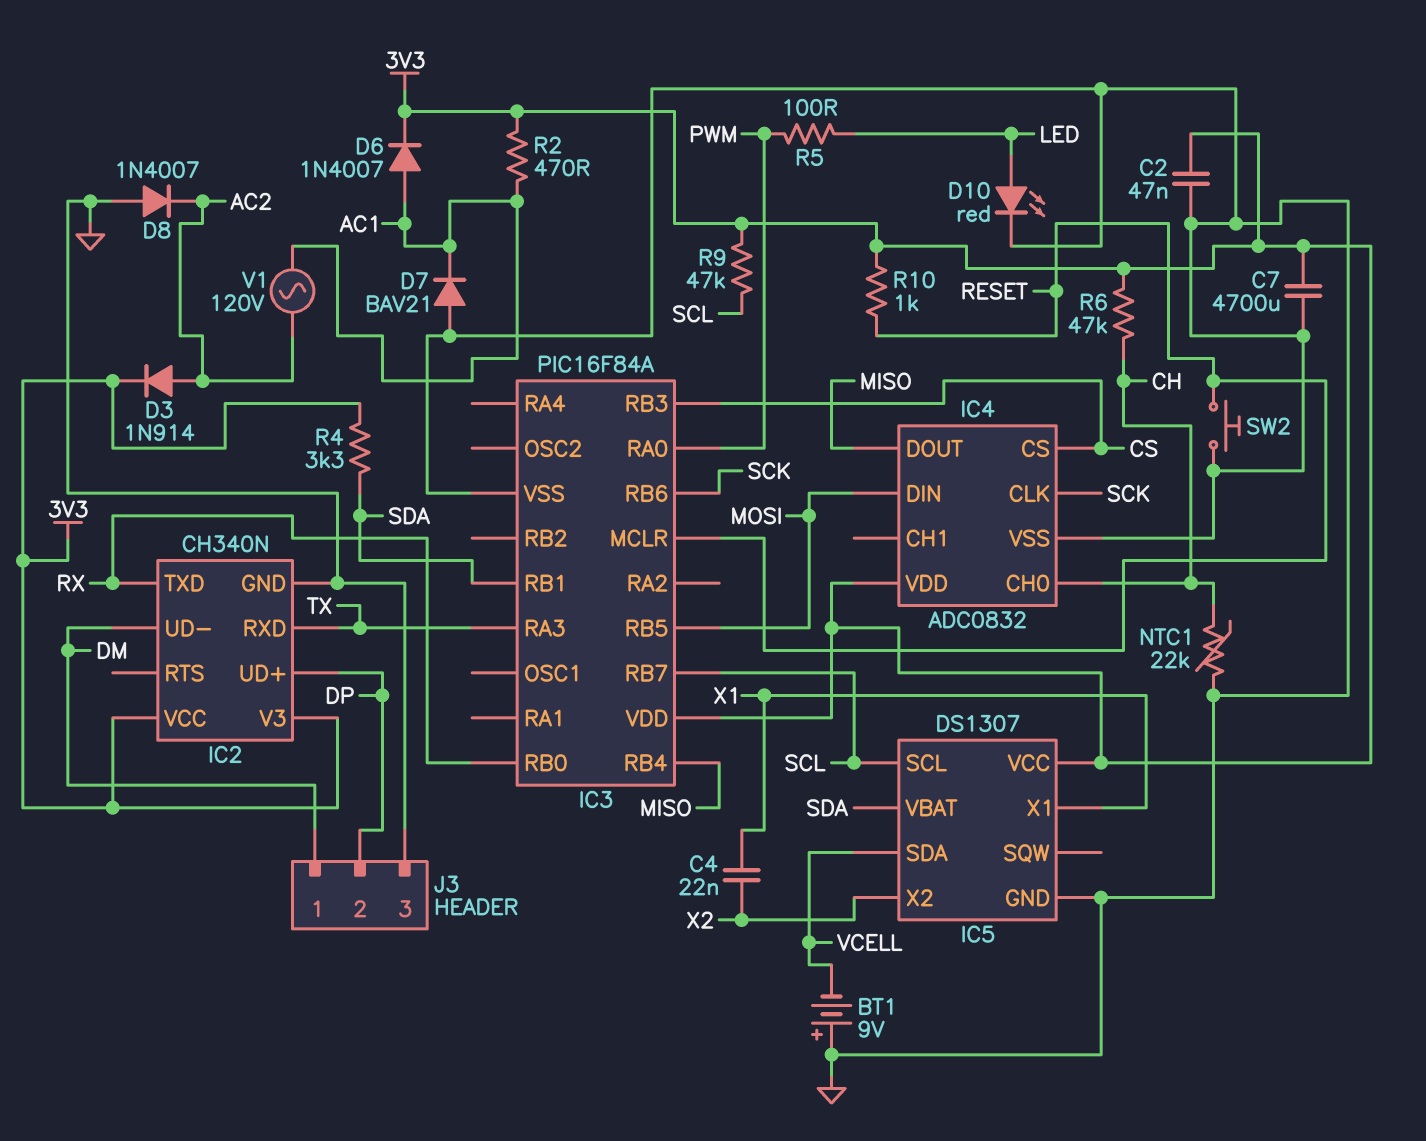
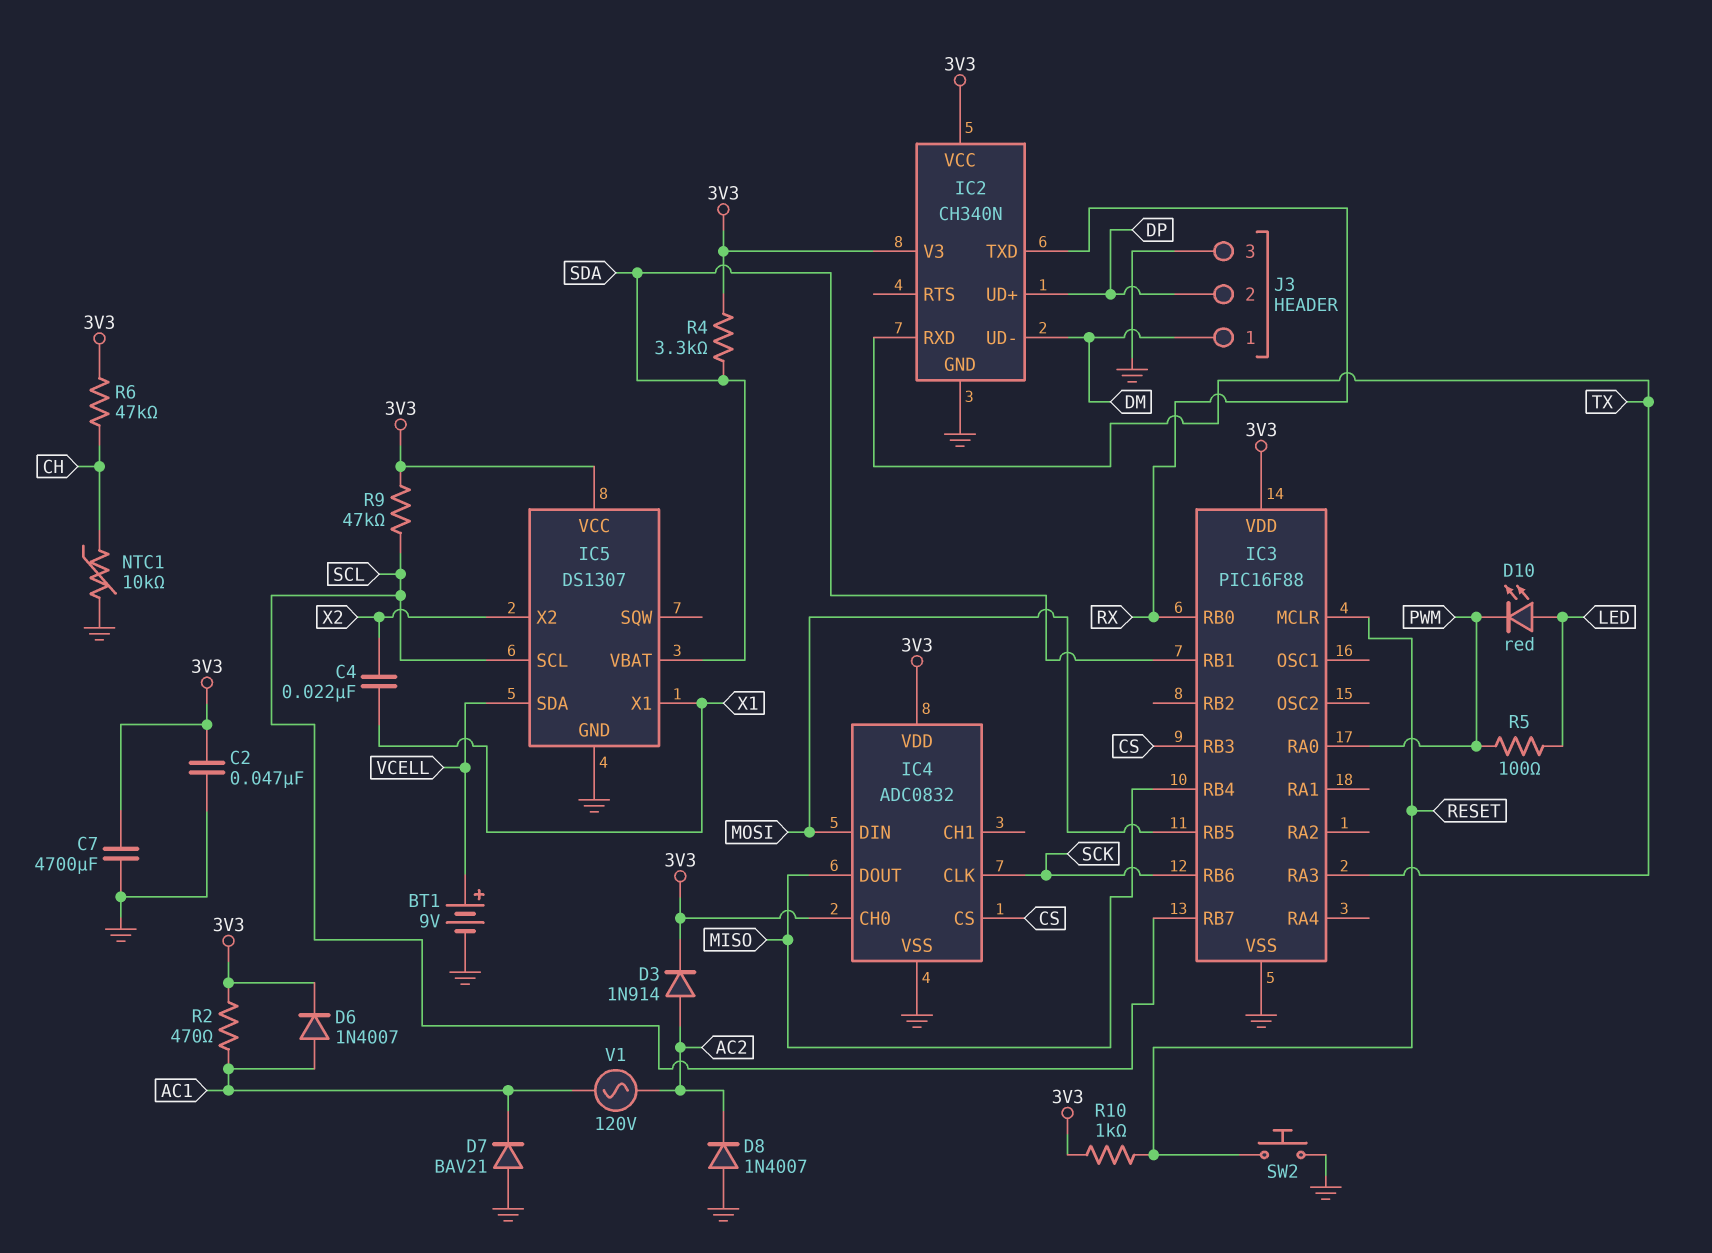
BT1: 9V (plus GND, minus VCELL) -> 9V (plus VCELL, minus GND)
D10: LED red (A LED, K GND) -> LED red (A LED, K PWM)
IC3: PIC16F84A -> PIC16F88
IC4 pin CH0: CH -> 3V3
NTC1: 22k (CH, GND) -> 10k (CH, GND)

